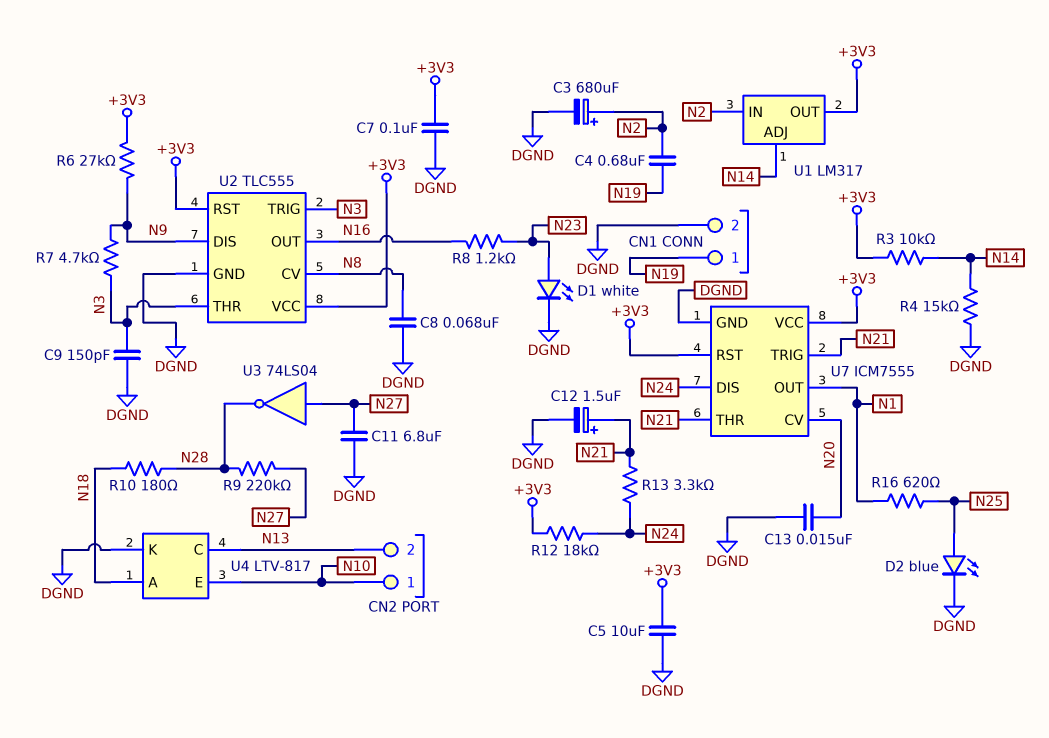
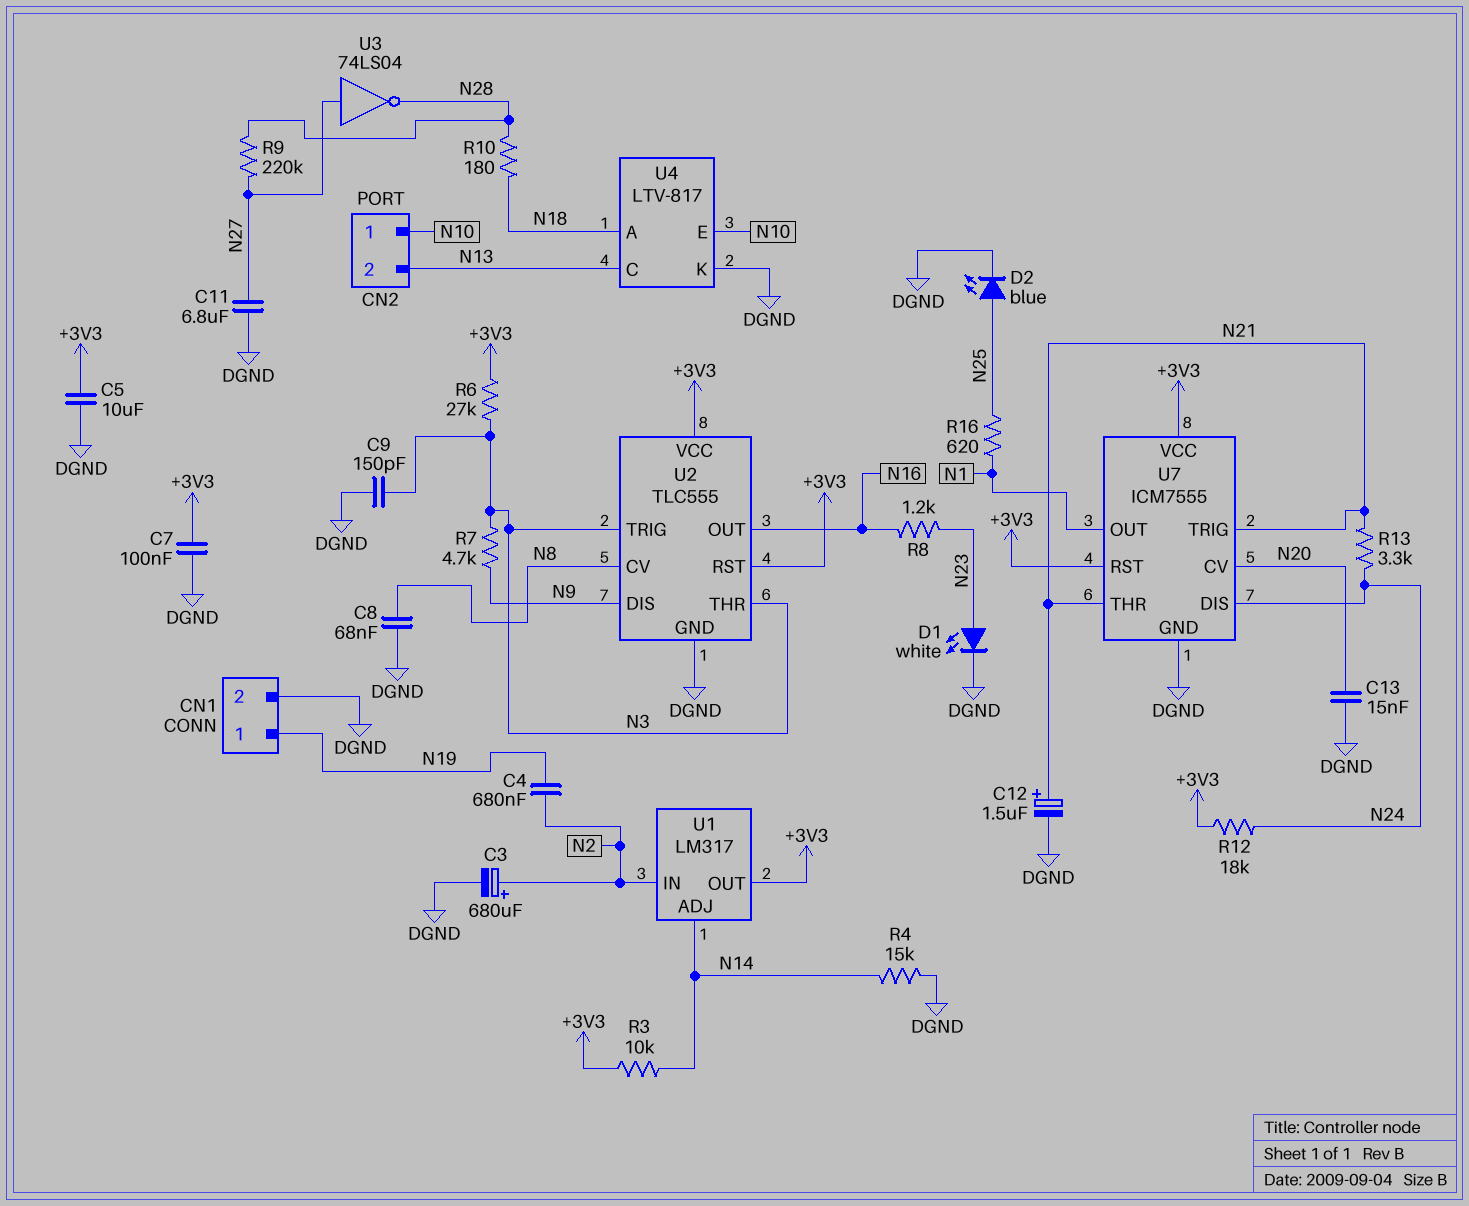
R6: 27k (+3V3, N9) -> 27k (+3V3, N3)

